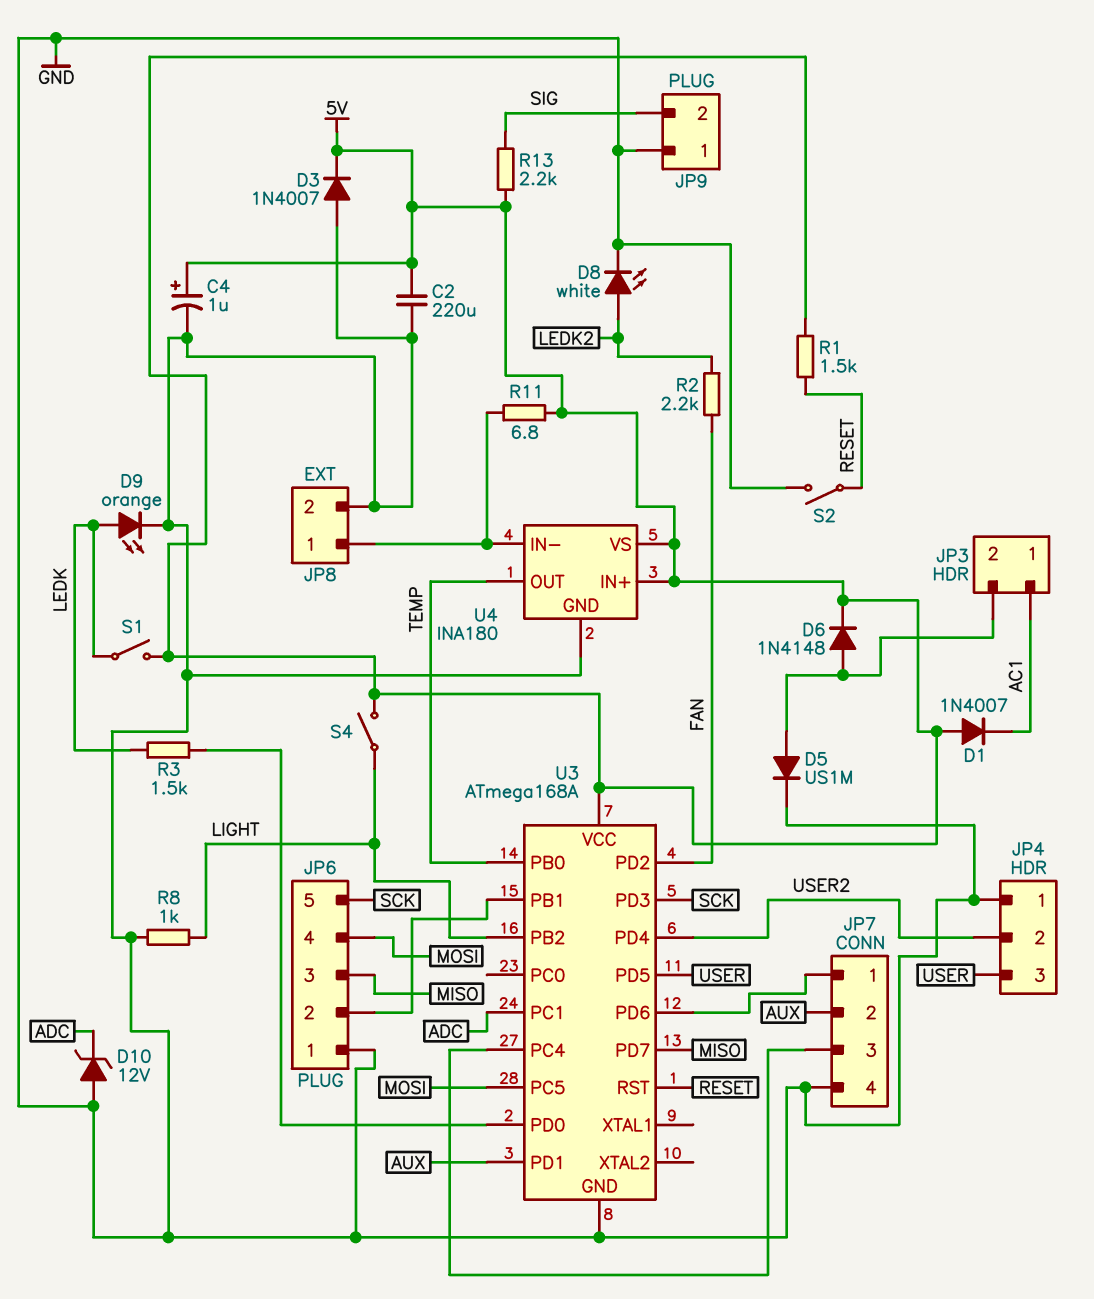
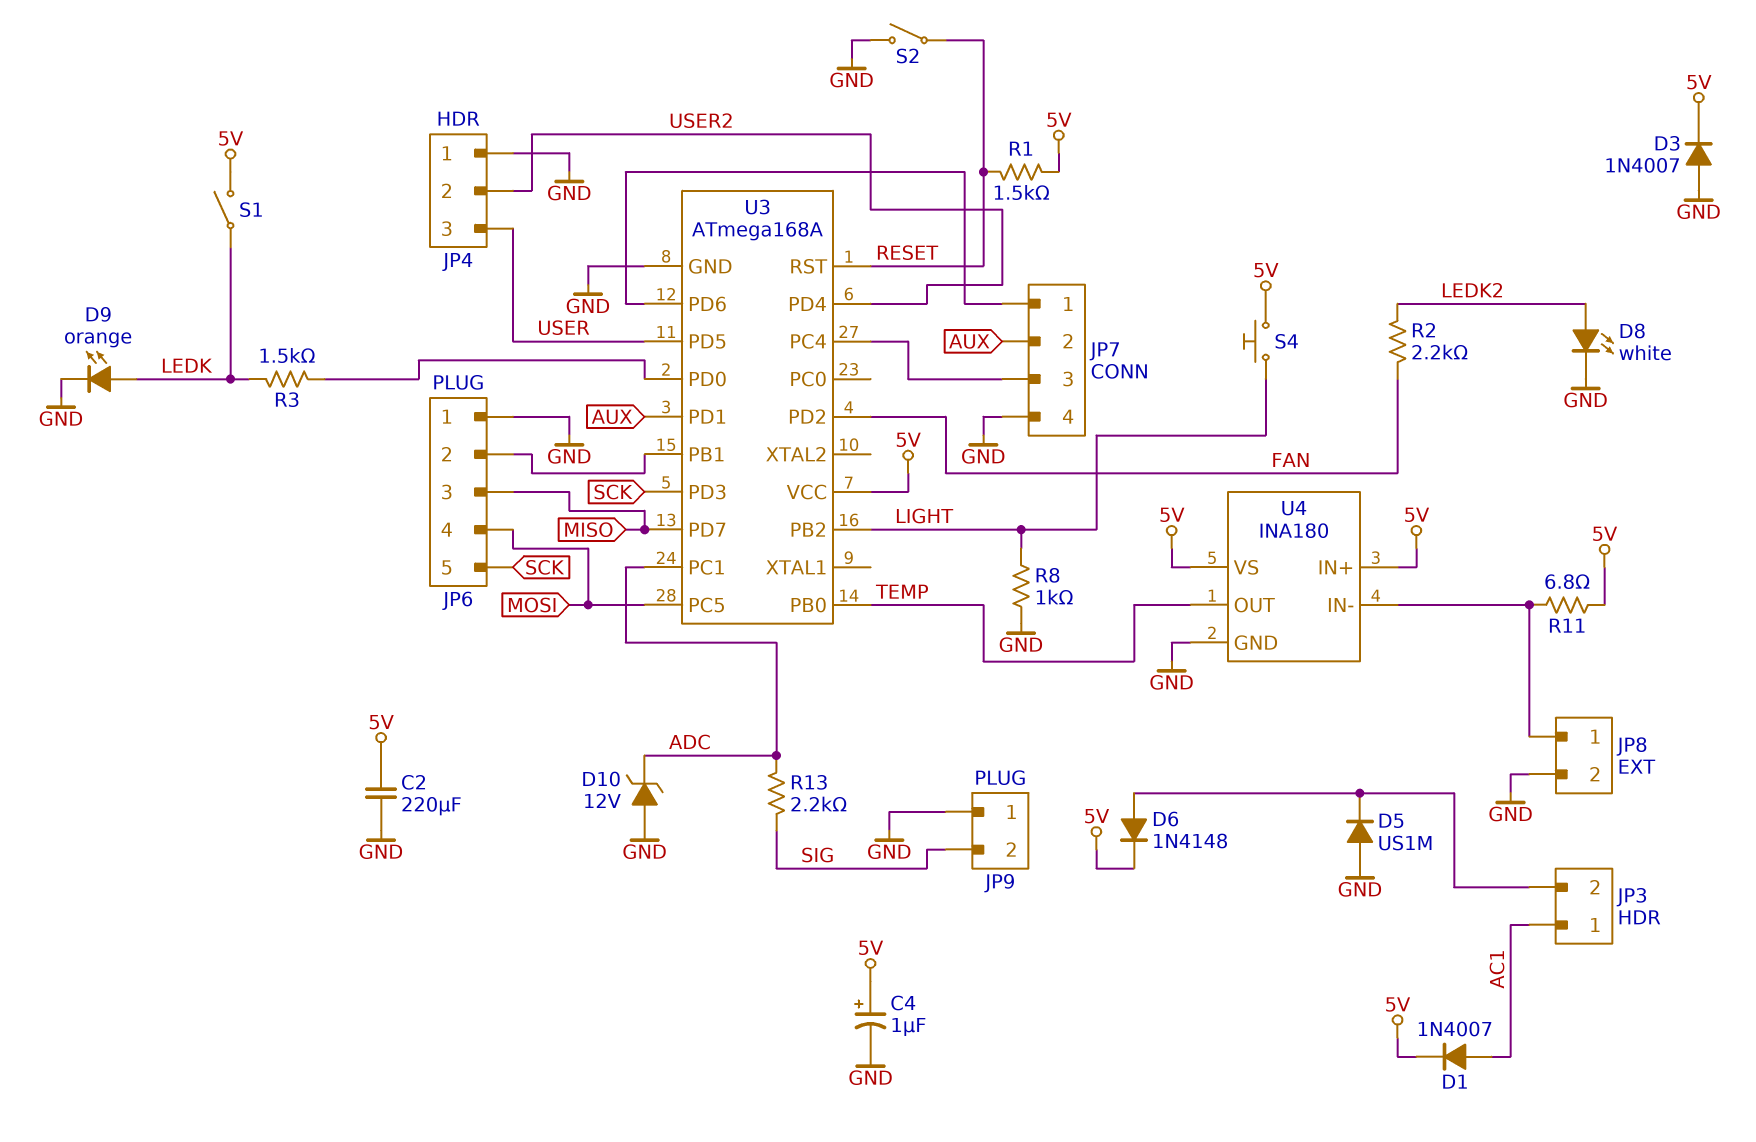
D1: diode 1N4007 (A 5V, K AC1) -> diode 1N4007 (A AC1, K 5V)
D5: diode US1M (A JP3/2, K GND) -> diode US1M (A GND, K JP3/2)
R13: 2.2k (5V, SIG) -> 2.2k (ADC, SIG)
S4: switch (5V, LIGHT) -> button (5V, LIGHT)

